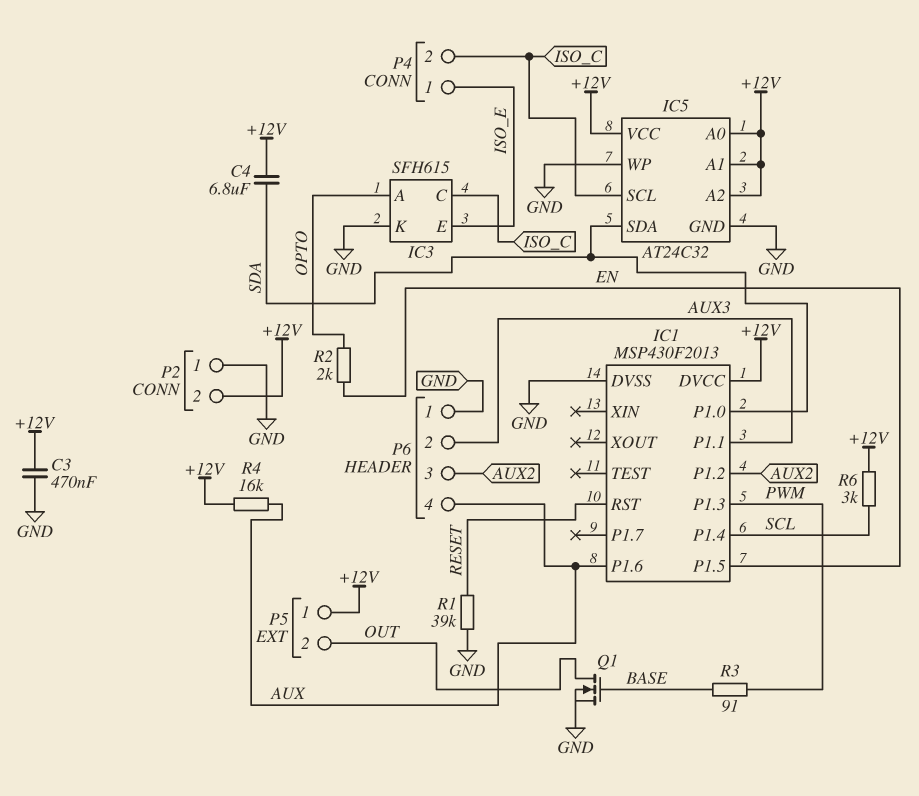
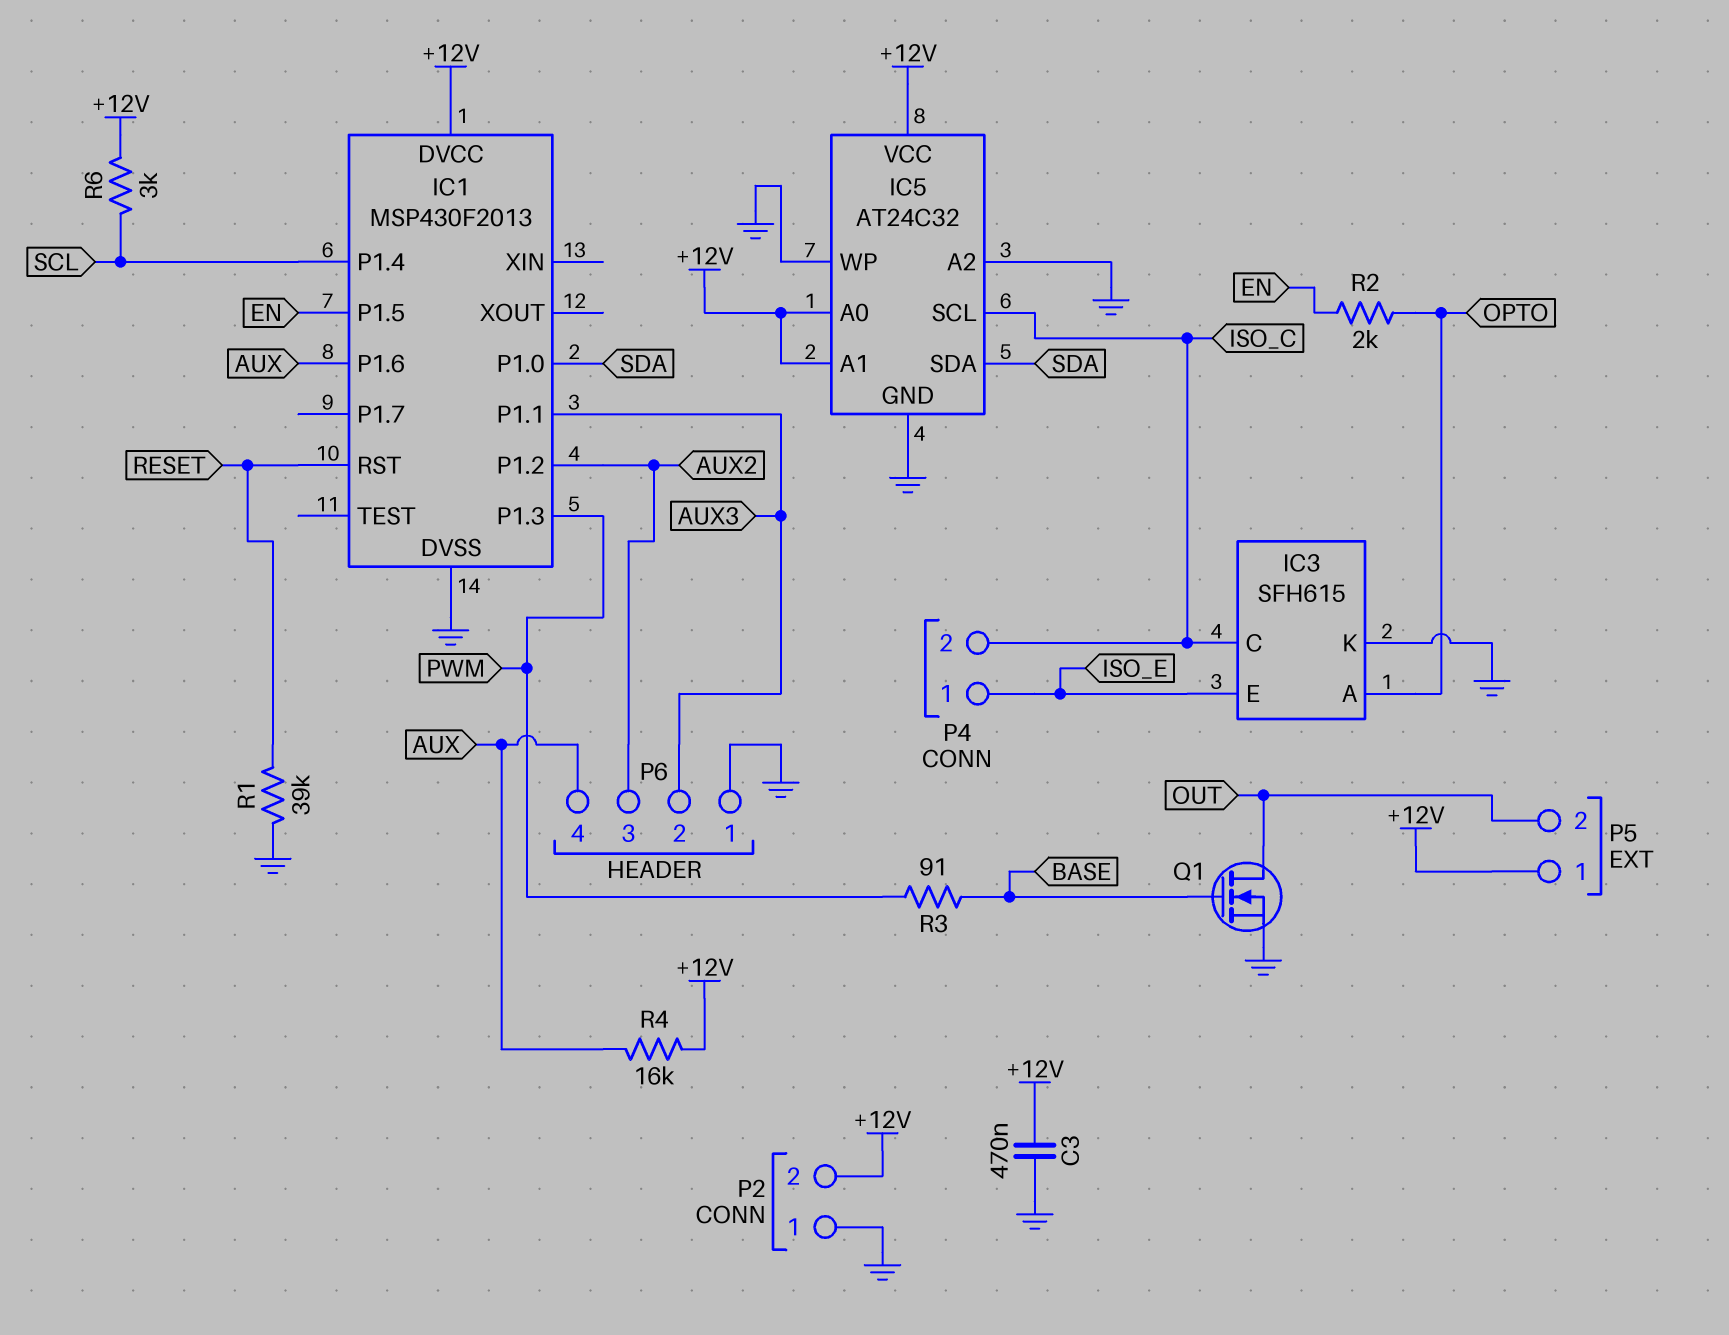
C4: 6.8uF (+12V, SDA) -> none
IC5 pin A2: +12V -> GND

